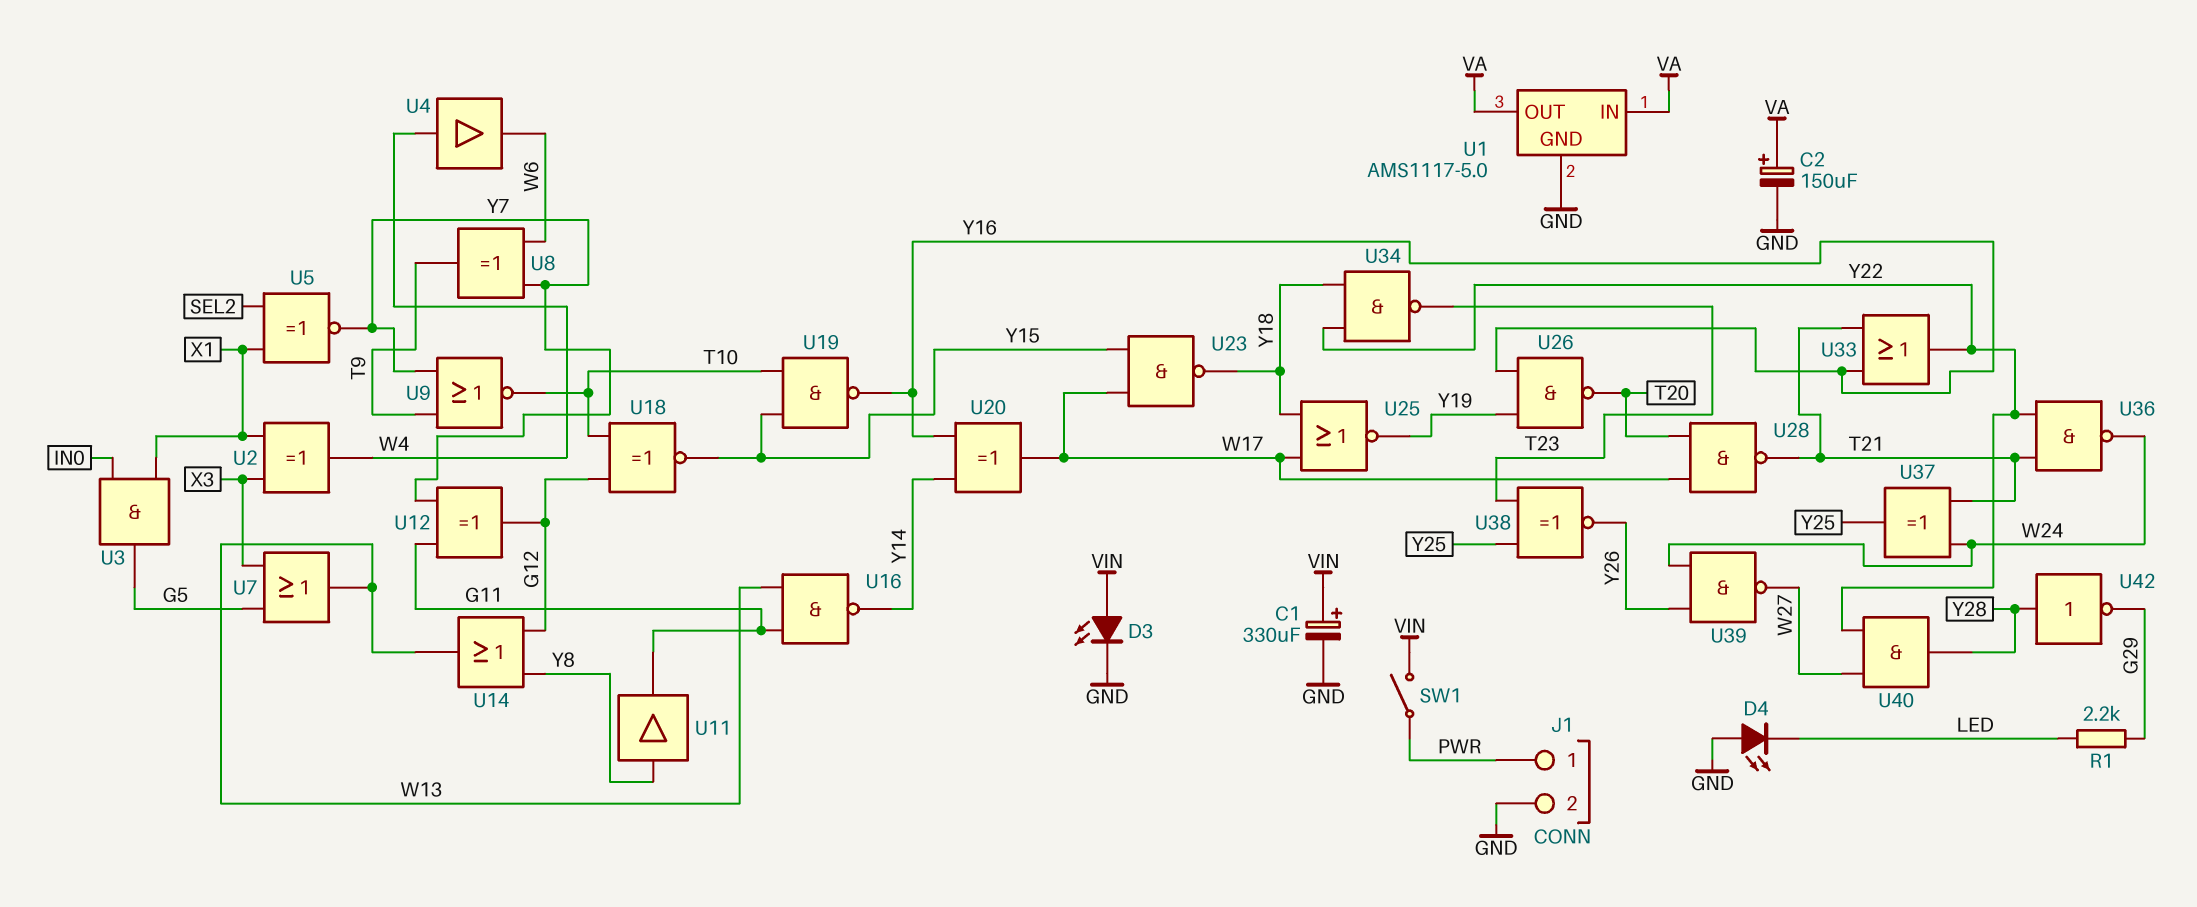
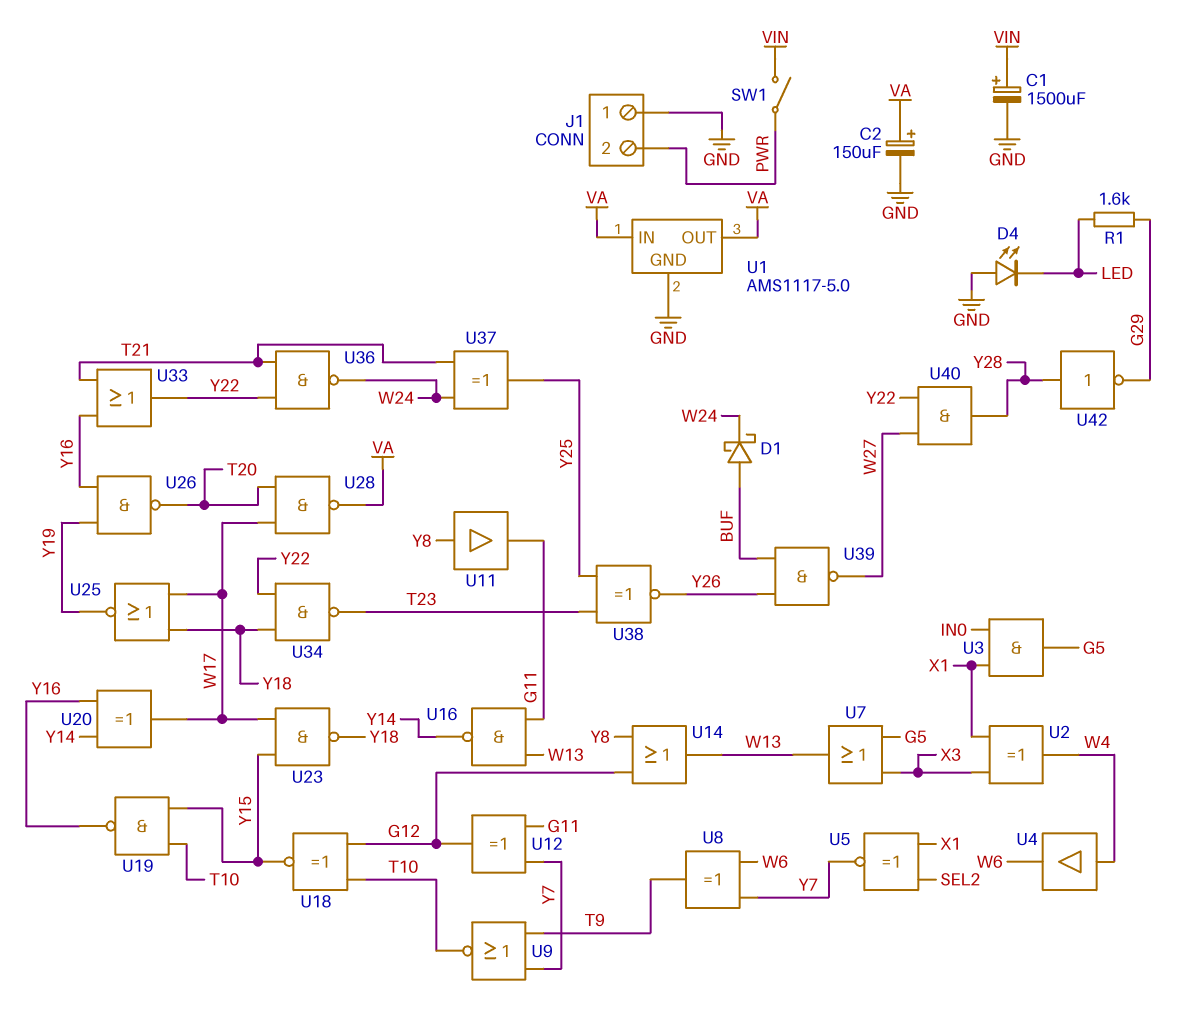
C1: 330uF (plus VIN, minus GND) -> 1500uF (plus VIN, minus GND)
D1: none -> schottky (A BUF, K W24)
D3: LED (A VIN, K GND) -> none
J1 pin 1: PWR -> GND
J1 pin 2: GND -> PWR
R1: 2.2k (G29, LED) -> 1.6k (G29, LED)
U28: NAND (in T20, in W17, out T21) -> NAND (in T20, in W17, out VA)
U39: NAND (in W24, in Y26, out W27) -> NAND (in BUF, in Y26, out W27)

